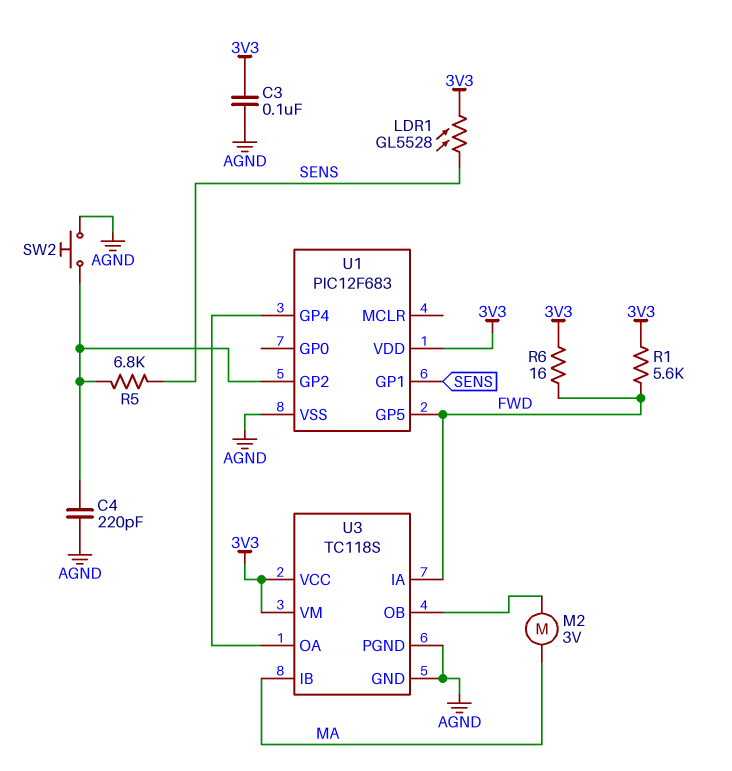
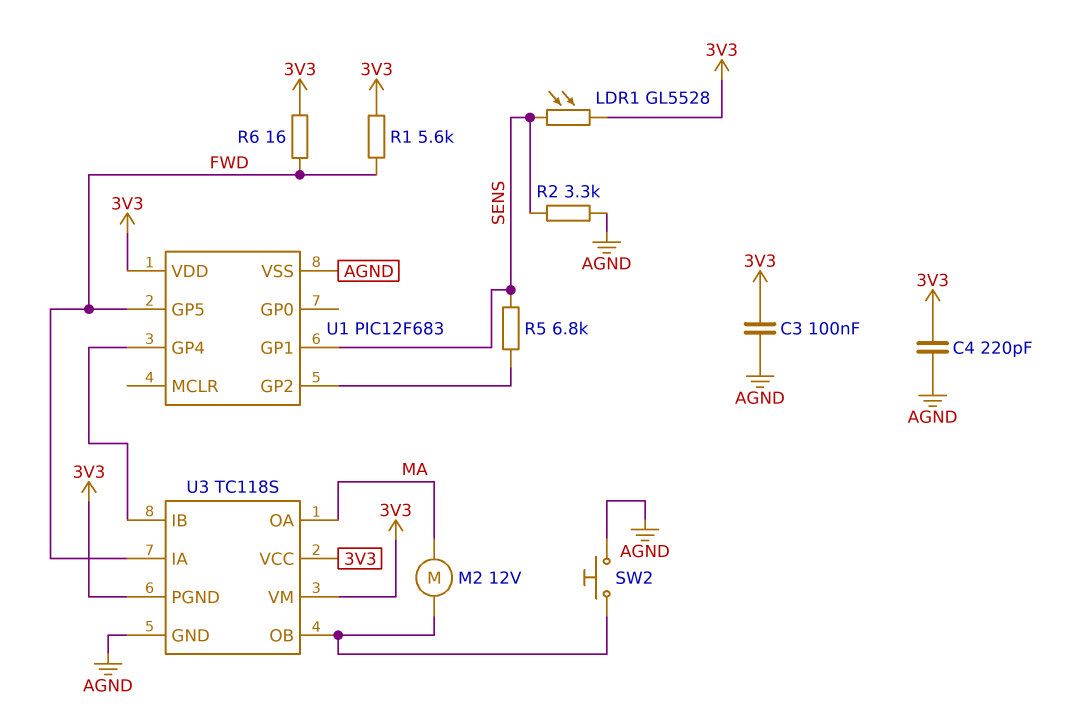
C4: 220pF (AGND, U1/GP2) -> 220pF (3V3, AGND)
M2: motor 3V (MA, U3/OB) -> motor 12V (MA, U3/OB)
R2: none -> 3.3k (AGND, SENS)
SW2: button (AGND, U1/GP2) -> button (AGND, U3/OB)
U3 pin IB: MA -> U1/GP4
U3 pin OA: U1/GP4 -> MA
U3 pin PGND: AGND -> 3V3

